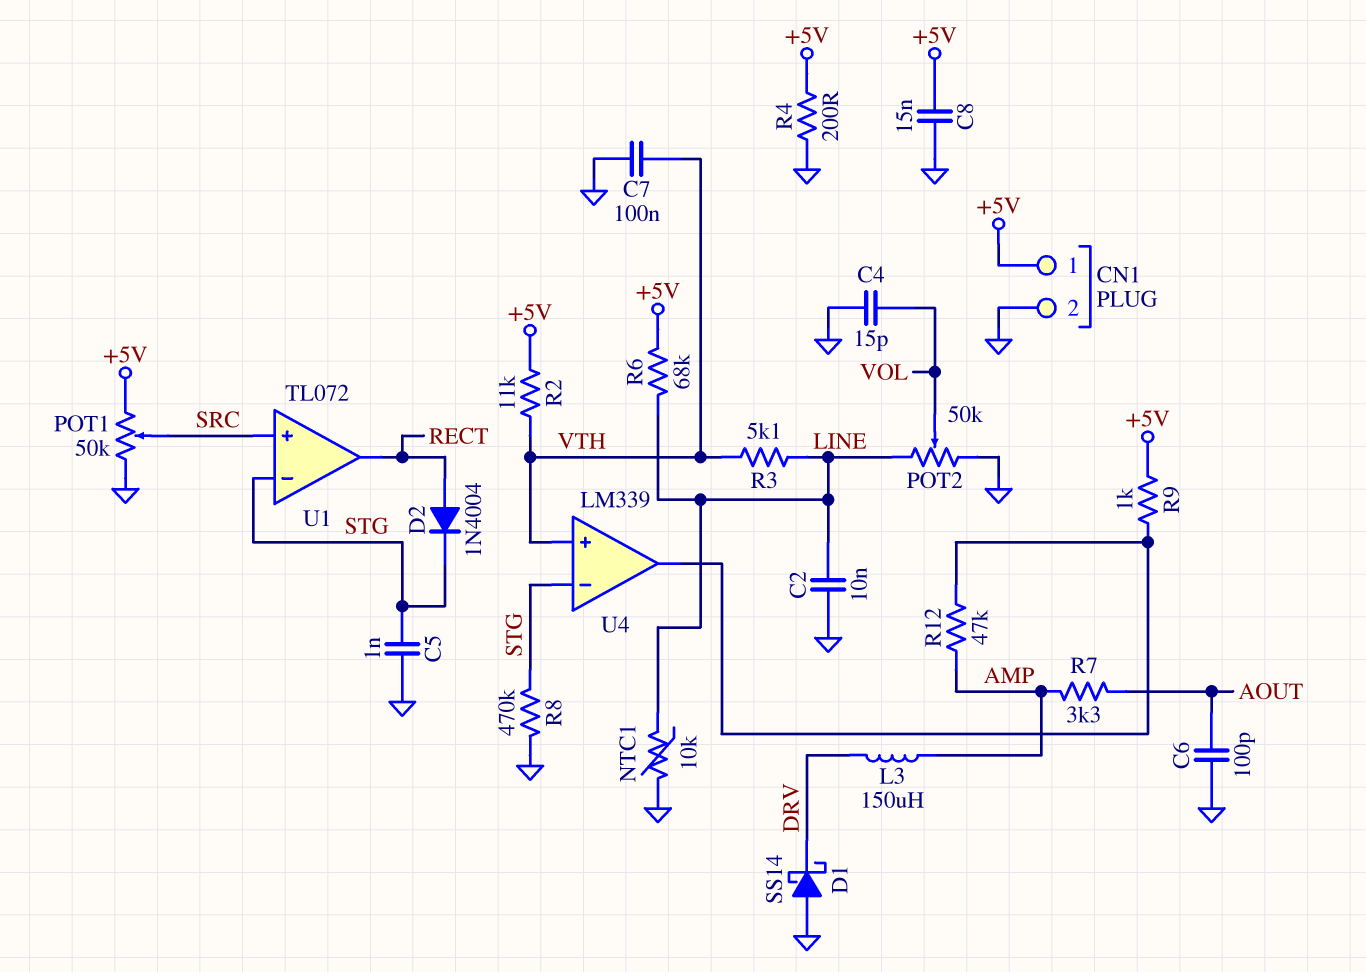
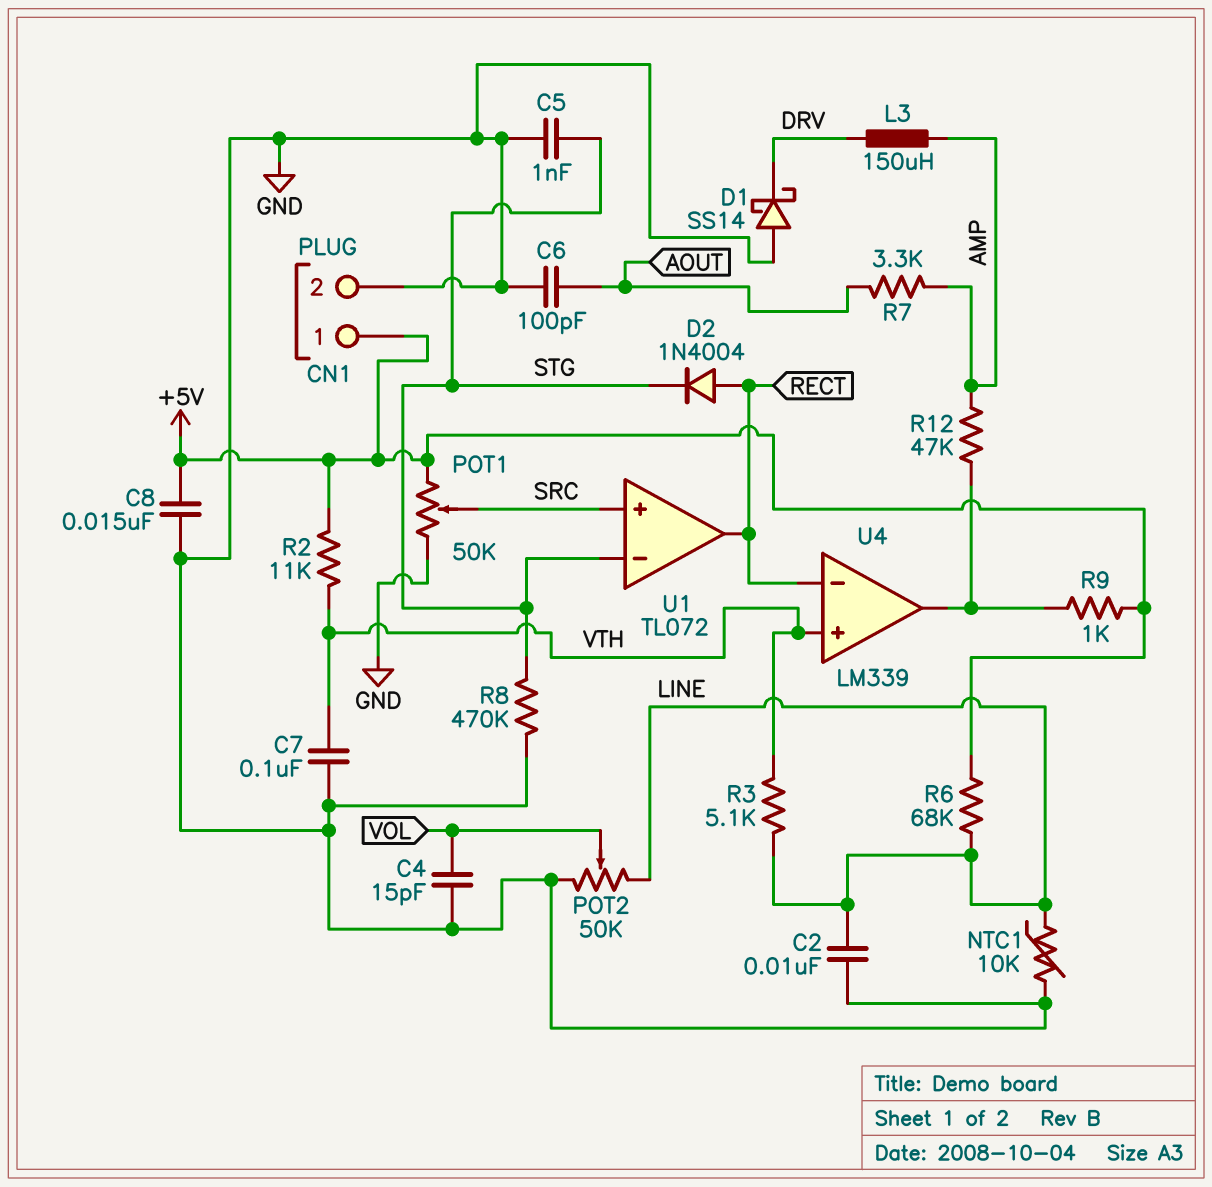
R4: 200 (+5V, GND) -> none
U4 pin in-: STG -> RECT

